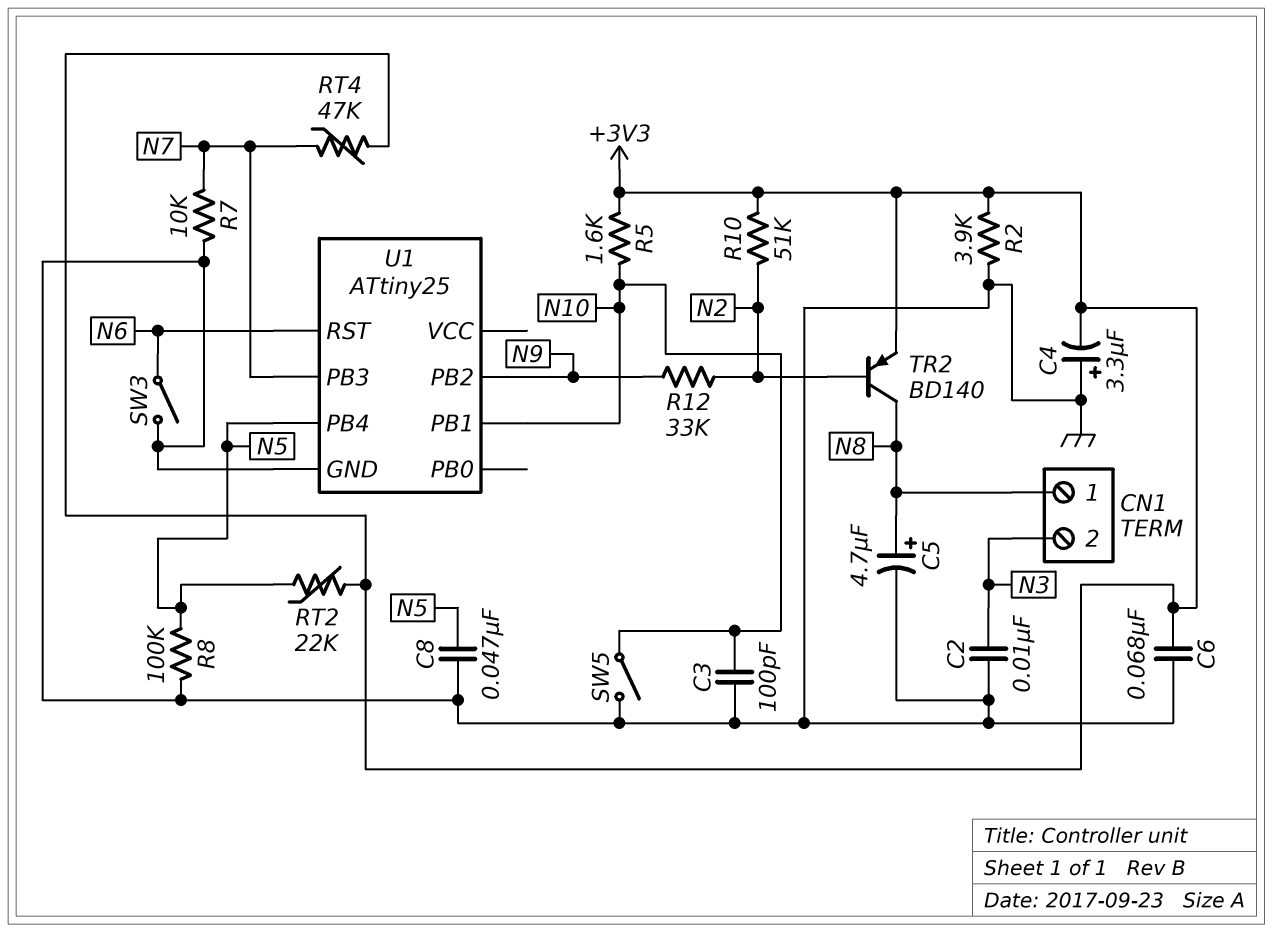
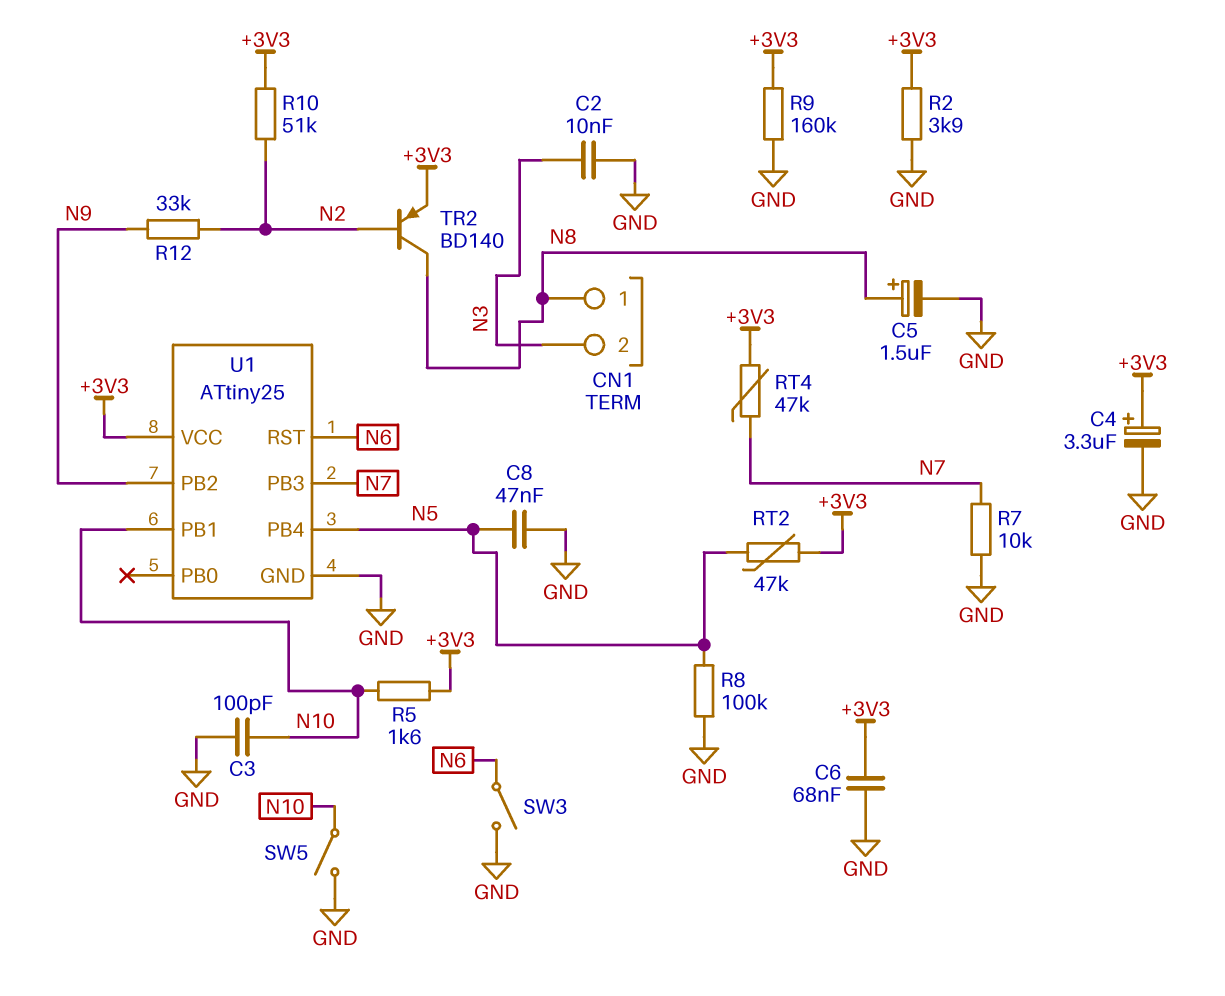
C4: 3.3uF (plus GND, minus +3V3) -> 3.3uF (plus +3V3, minus GND)
C5: 4.7uF (plus N8, minus GND) -> 1.5uF (plus N8, minus GND)
R9: none -> 160k (+3V3, GND)
RT2: 22k (+3V3, N5) -> 47k (+3V3, N5)
U1 pin VCC: none -> +3V3

